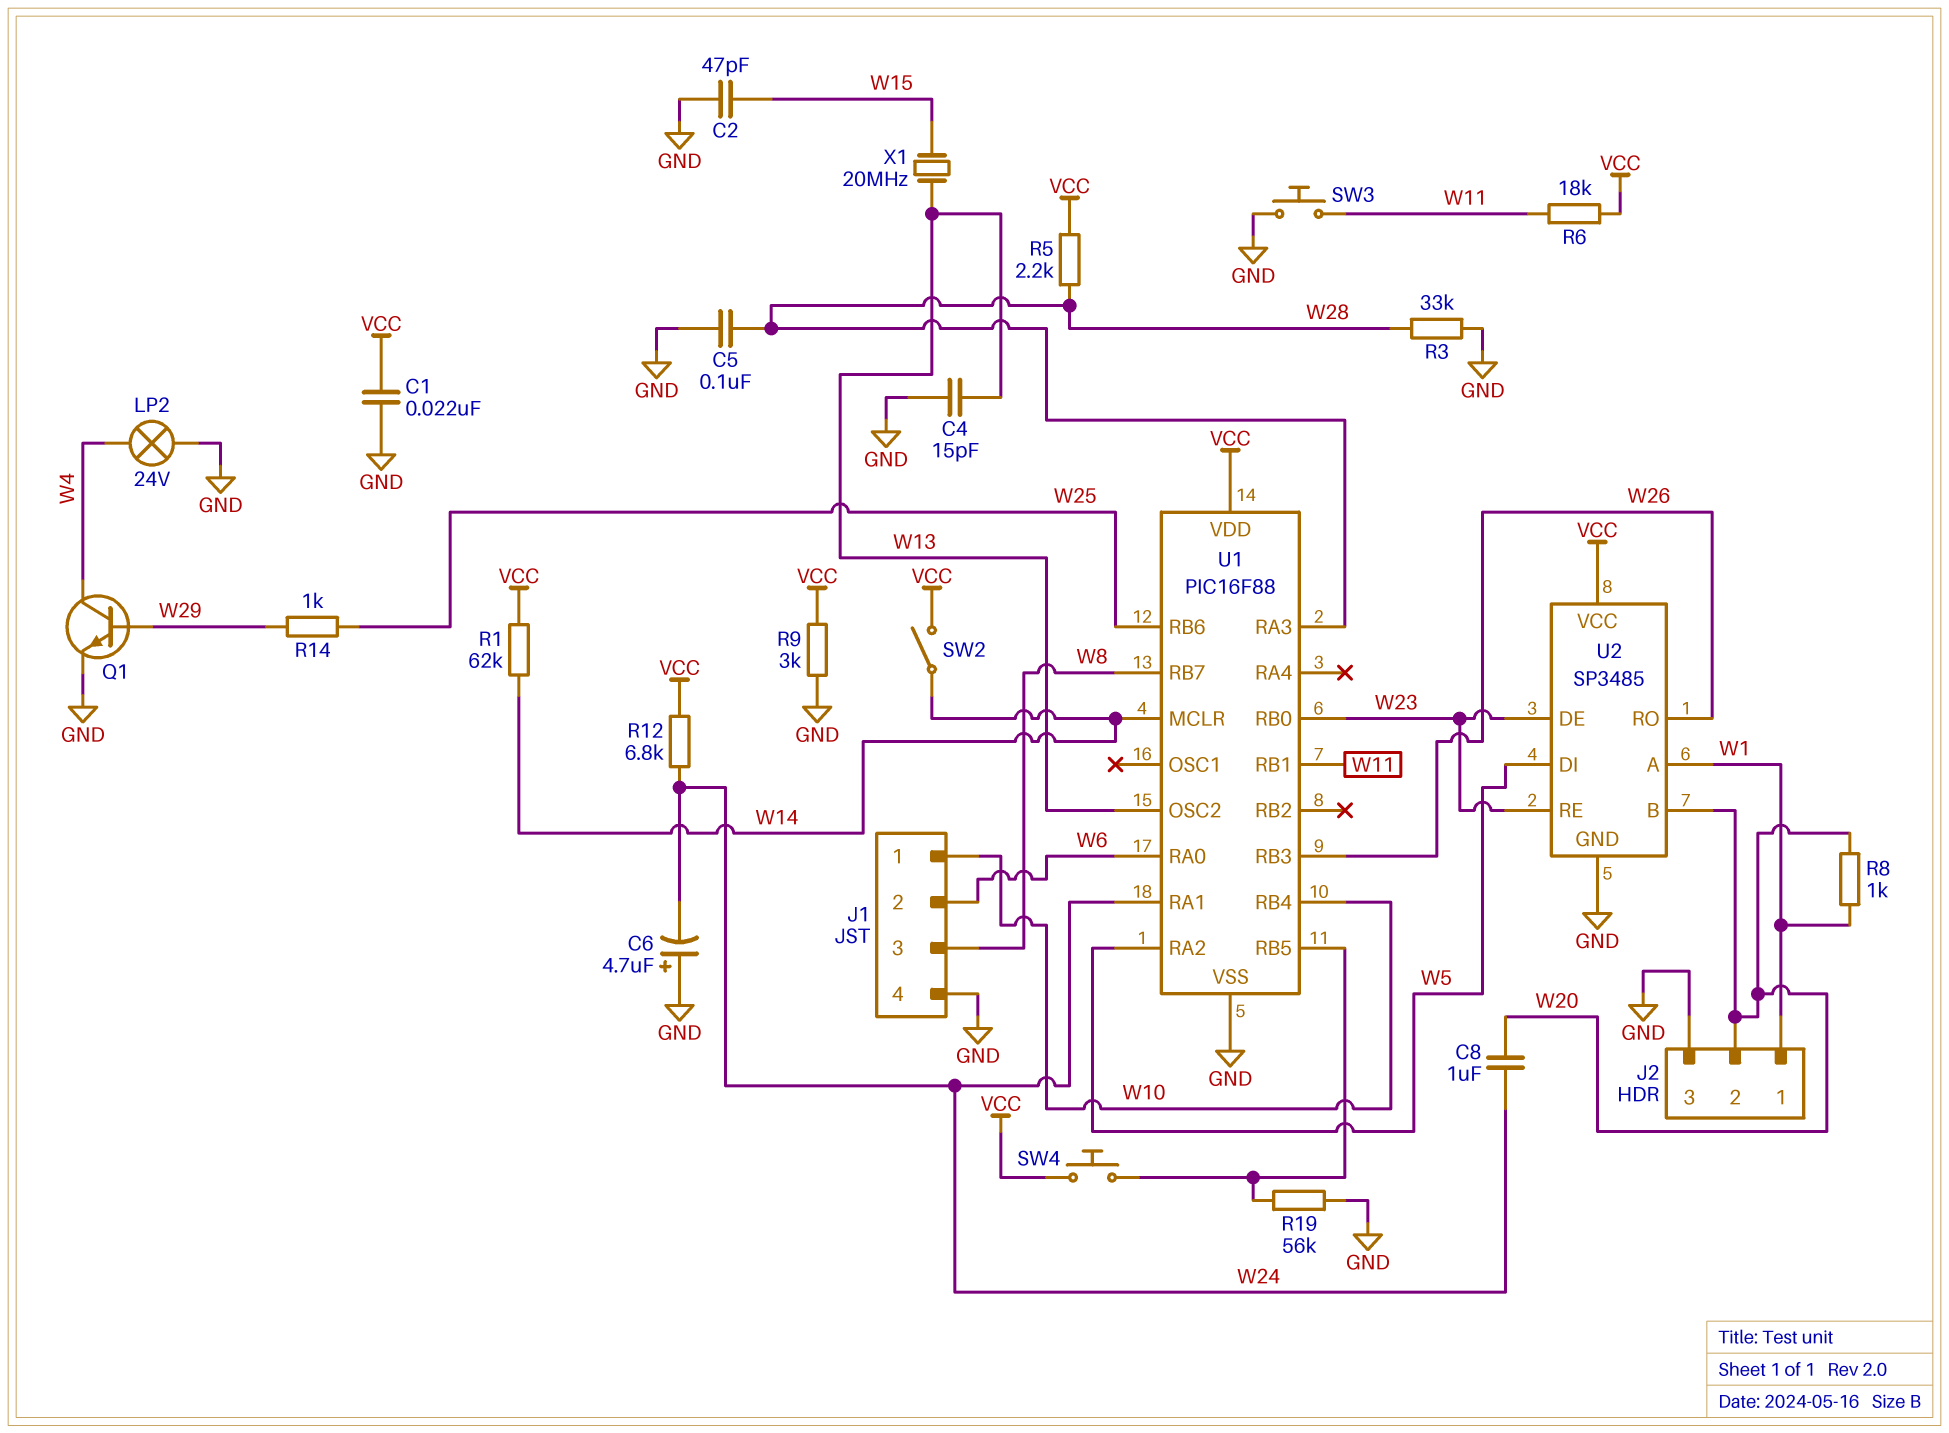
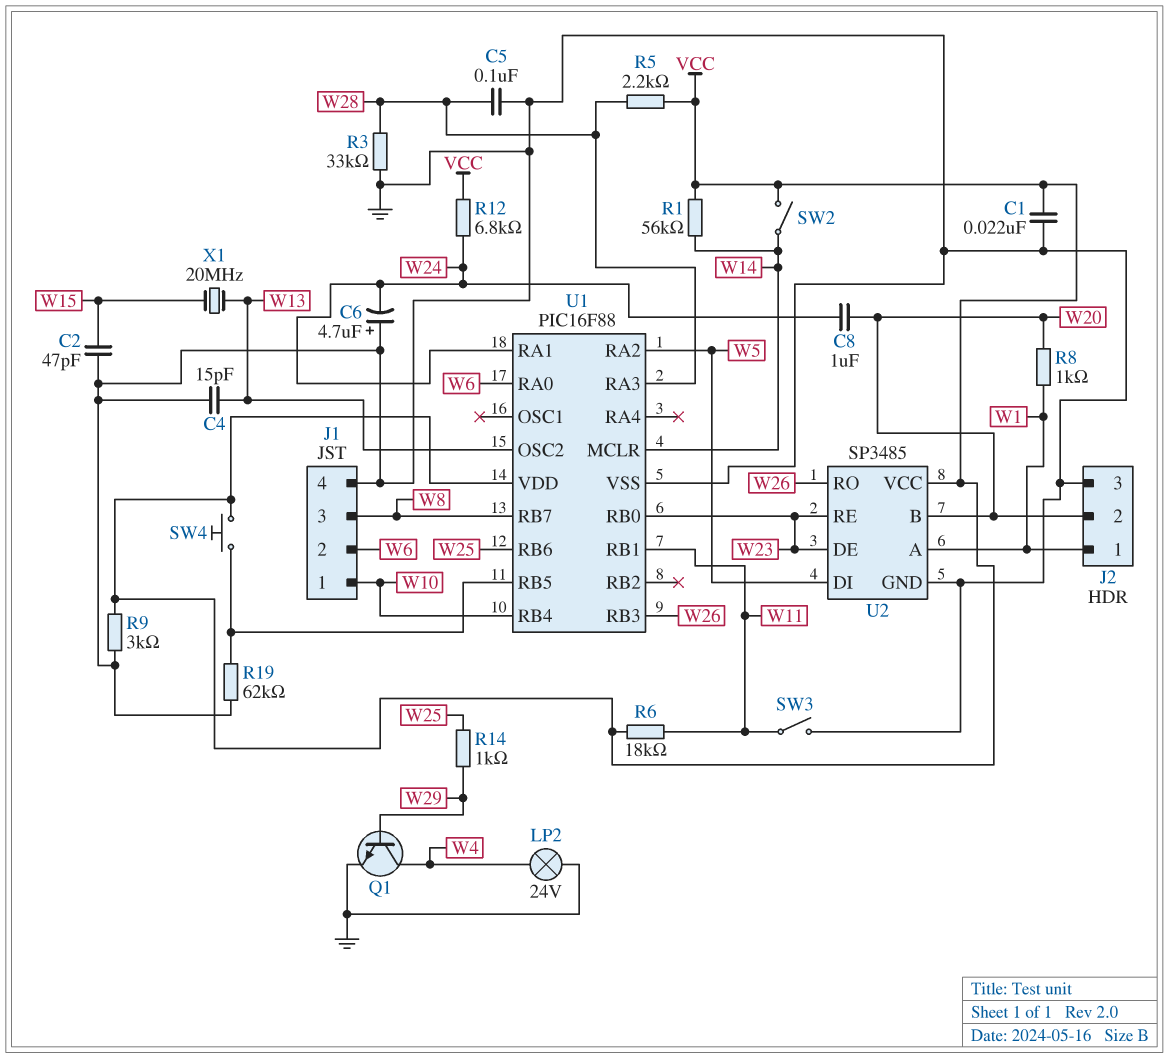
R1: 62k (VCC, W14) -> 56k (VCC, W14)
R19: 56k (GND, U1/RB5) -> 62k (GND, U1/RB5)
SW3: button (GND, W11) -> switch (GND, W11)

